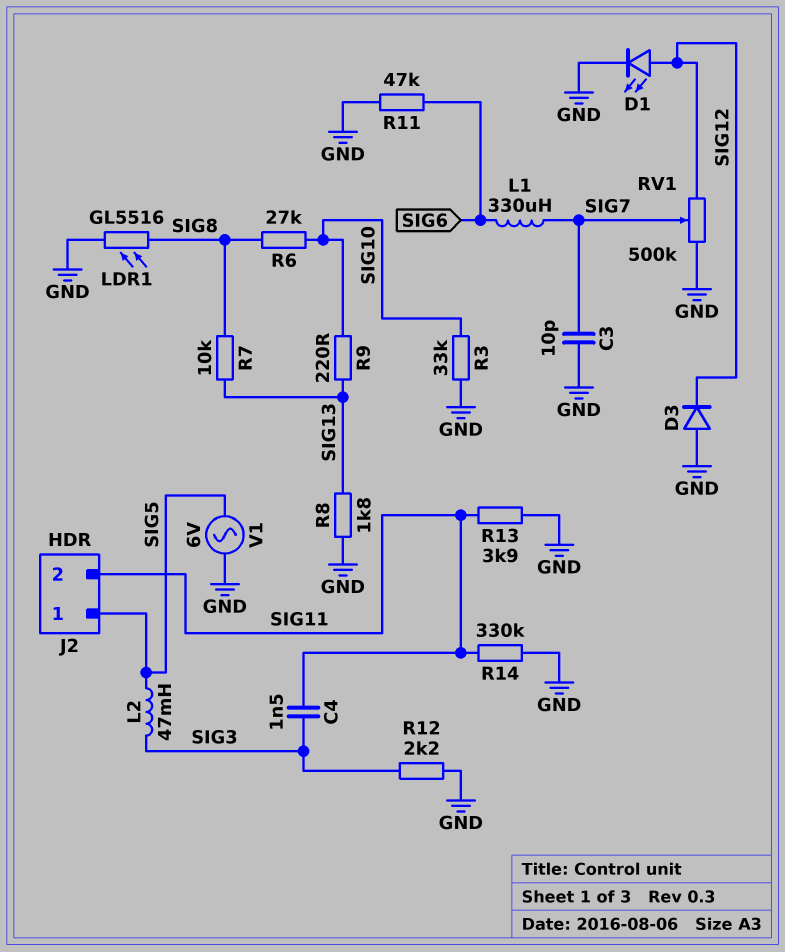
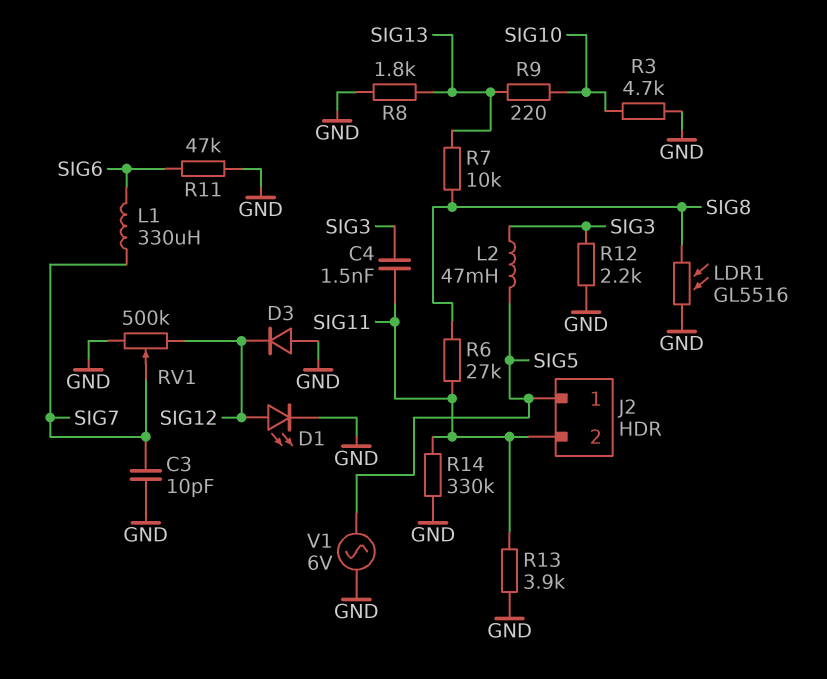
R3: 33k (GND, SIG10) -> 4.7k (GND, SIG10)
R6: 27k (SIG8, SIG10) -> 27k (SIG8, SIG11)

